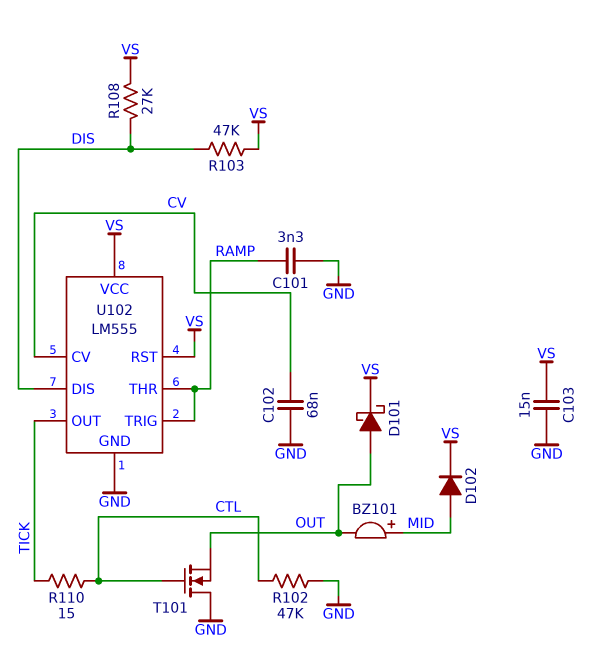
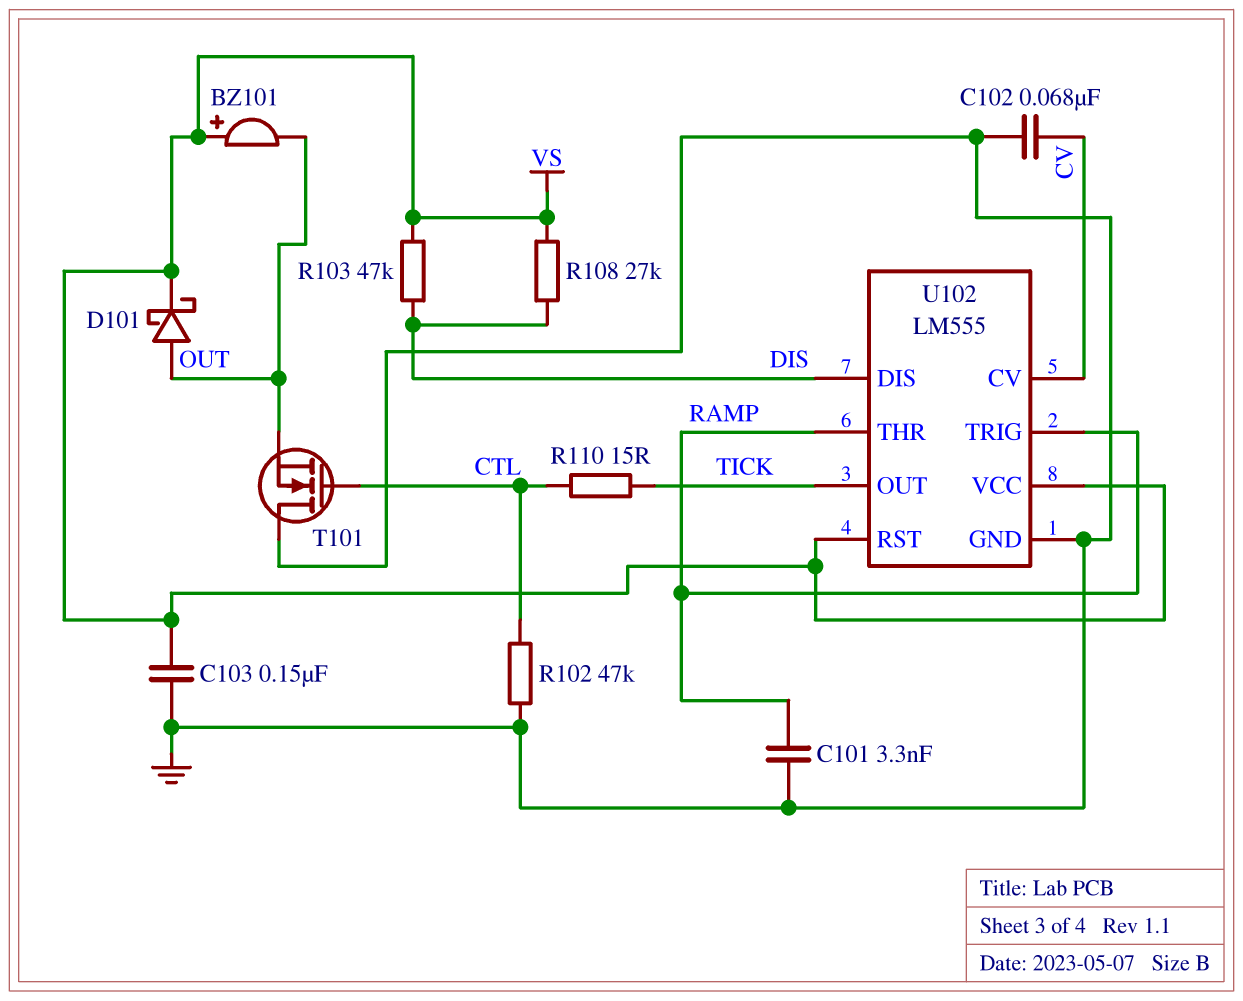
BZ101: buzzer (plus MID, minus OUT) -> buzzer (plus VS, minus OUT)
C103: 15nF (GND, VS) -> 150nF (GND, VS)
D102: diode (A MID, K VS) -> none

